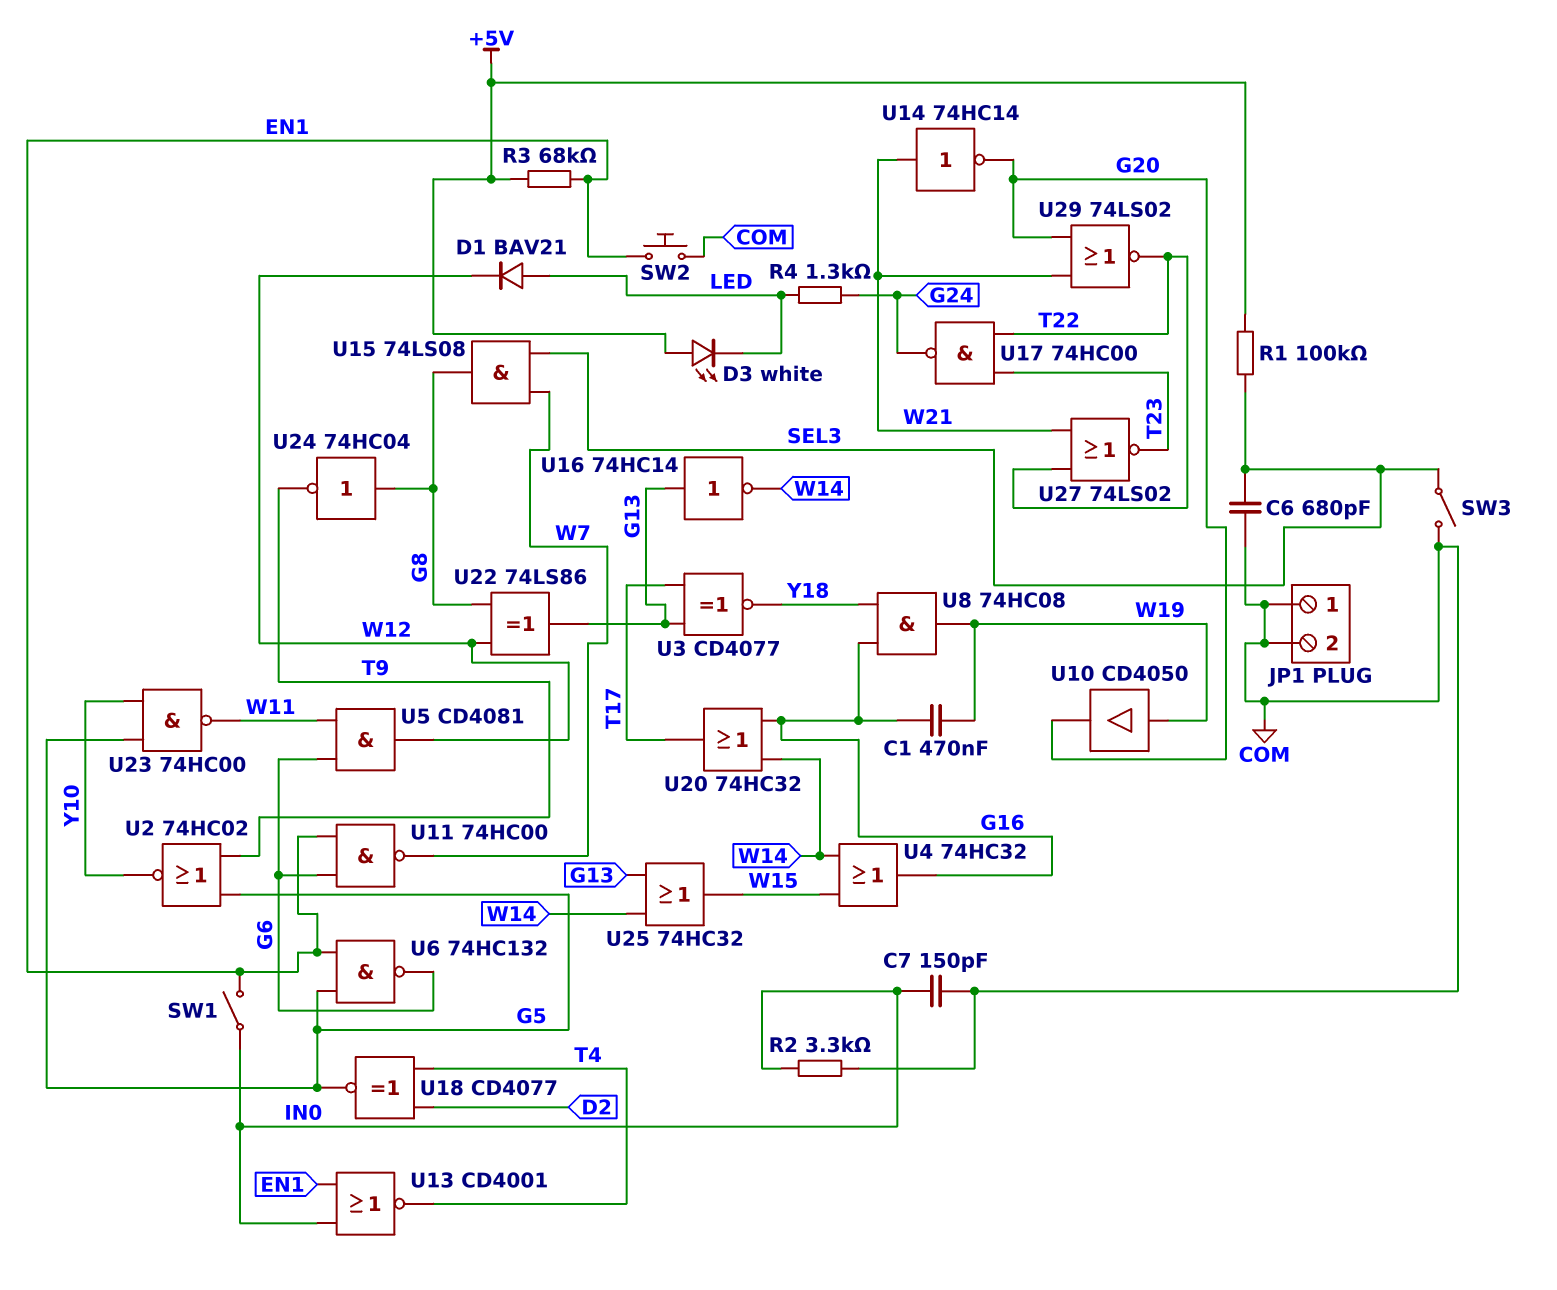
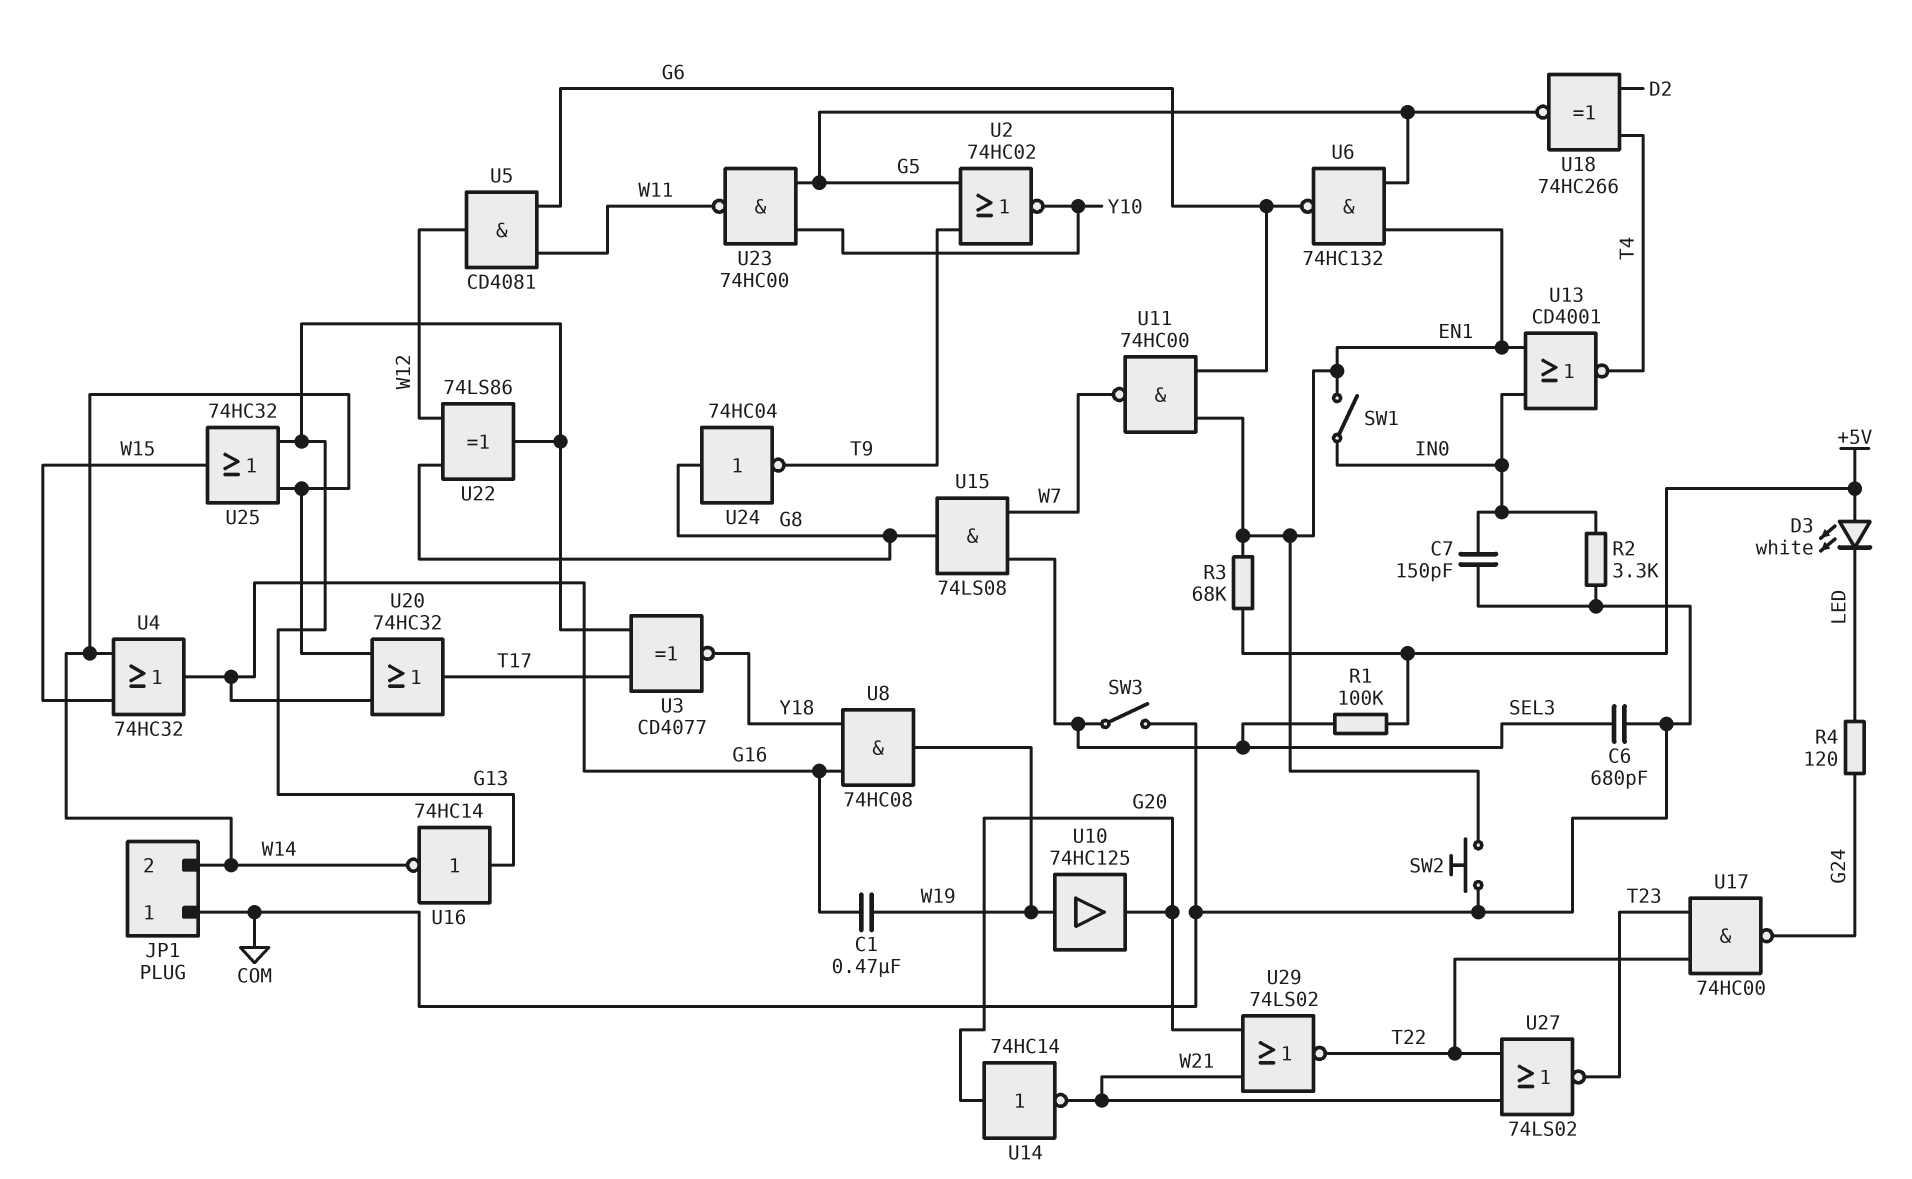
D1: diode BAV21 (A LED, K W12) -> none
JP1 pin 2: COM -> W14
R4: 1.3k (G24, LED) -> 120 (G24, LED)
U10: buffer CD4050 (in W19, out G20) -> buffer 74HC125 (in W19, out G20)
U14: NOT 74HC14 (in W21, out G20) -> NOT 74HC14 (in G20, out W21)
U18: XNOR CD4077 (in D2, in T4, out G5) -> XNOR 74HC266 (in D2, in T4, out G5)

